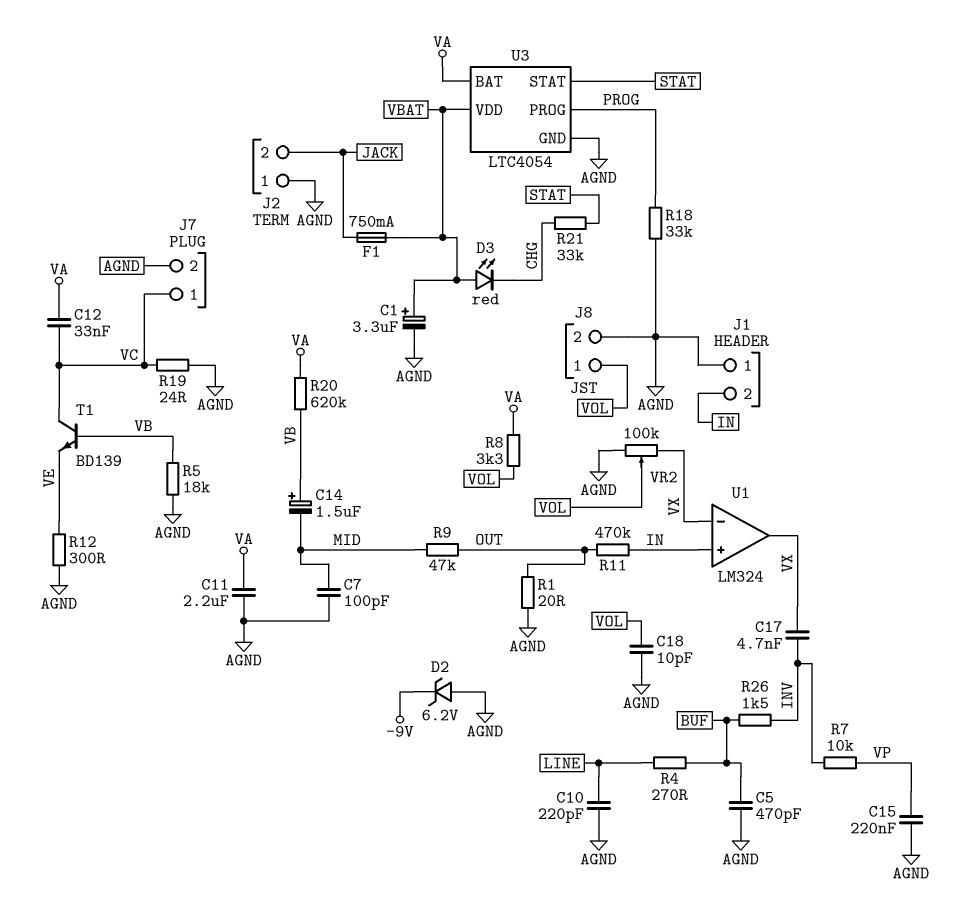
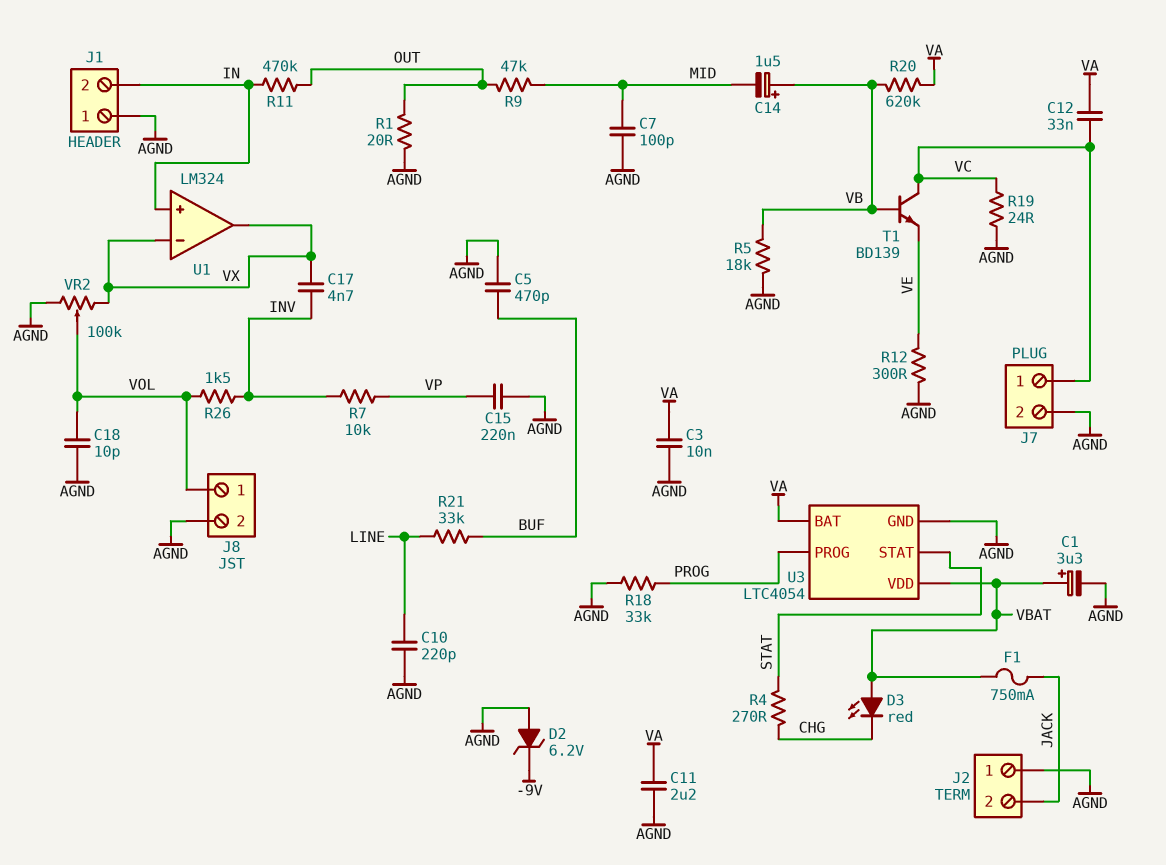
C3: none -> 10nF (AGND, VA)
R4: 270 (BUF, LINE) -> 270 (CHG, STAT)
R8: 3.3k (VA, VOL) -> none
R21: 33k (CHG, STAT) -> 33k (BUF, LINE)
R26: 1.5k (BUF, INV) -> 1.5k (INV, VOL)

